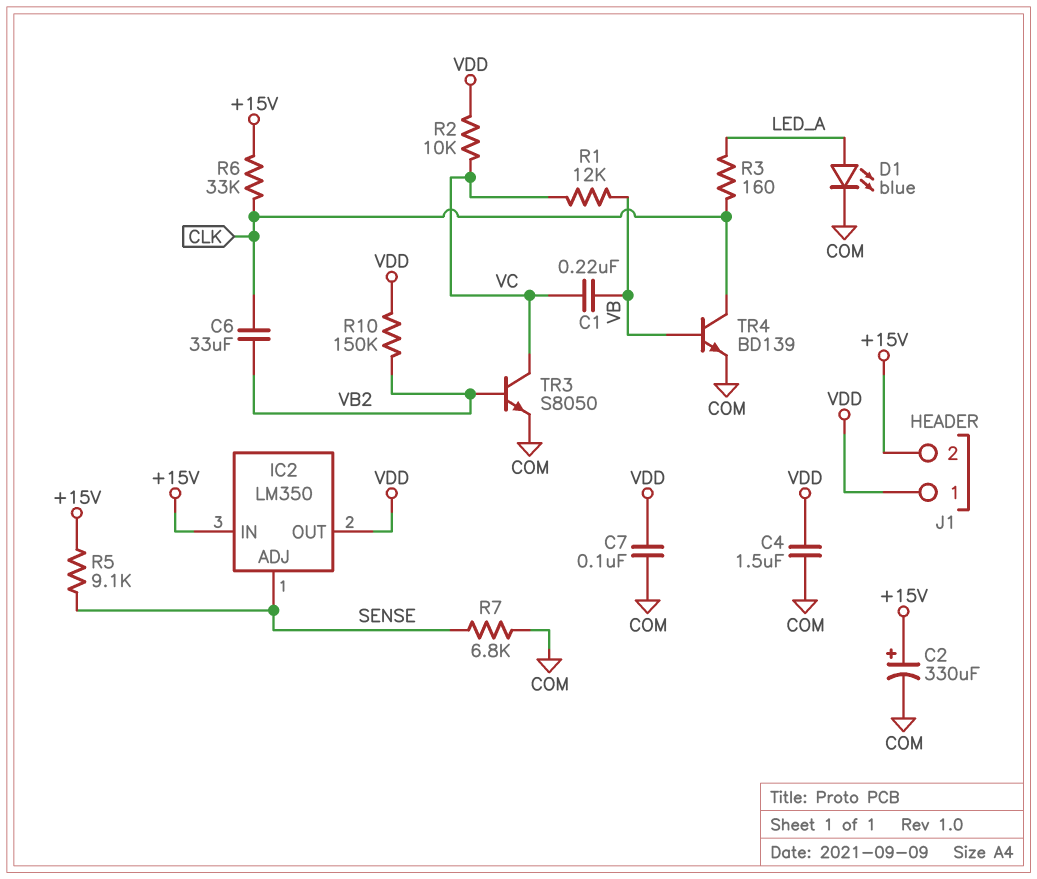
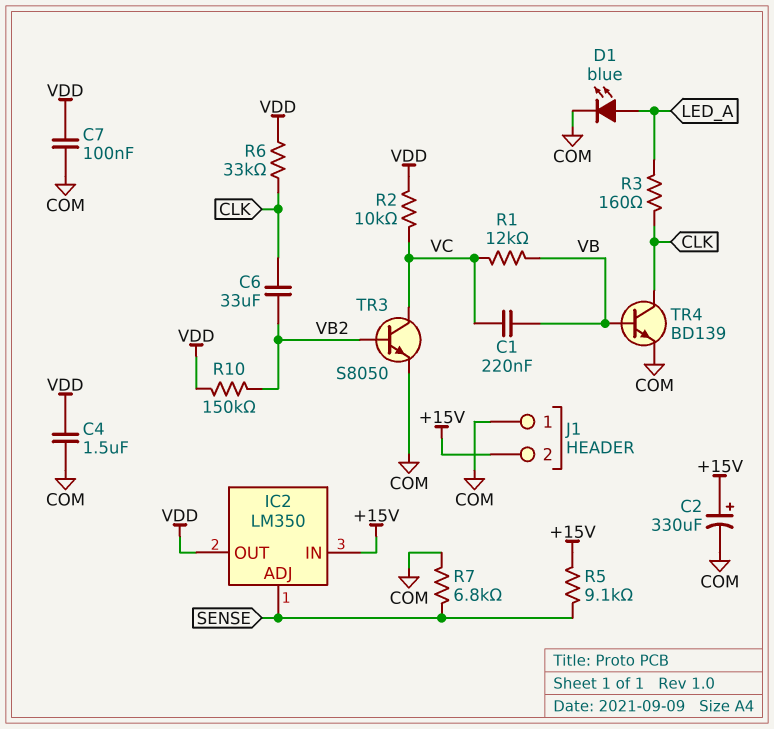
J1 pin 1: VDD -> COM
R6: 33k (+15V, CLK) -> 33k (CLK, VDD)

